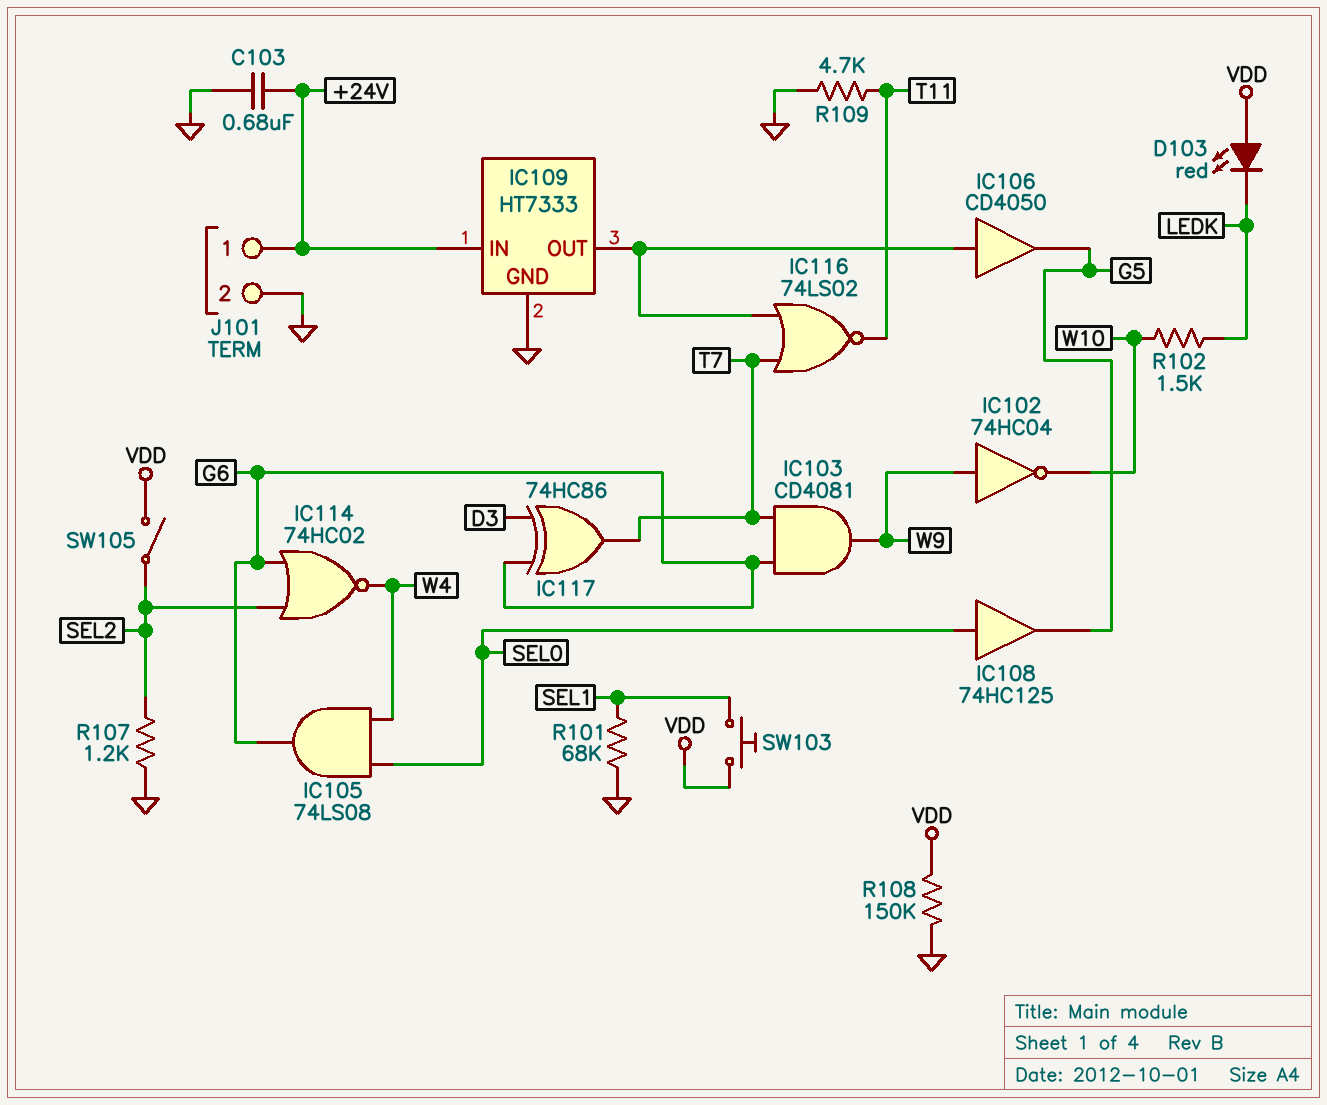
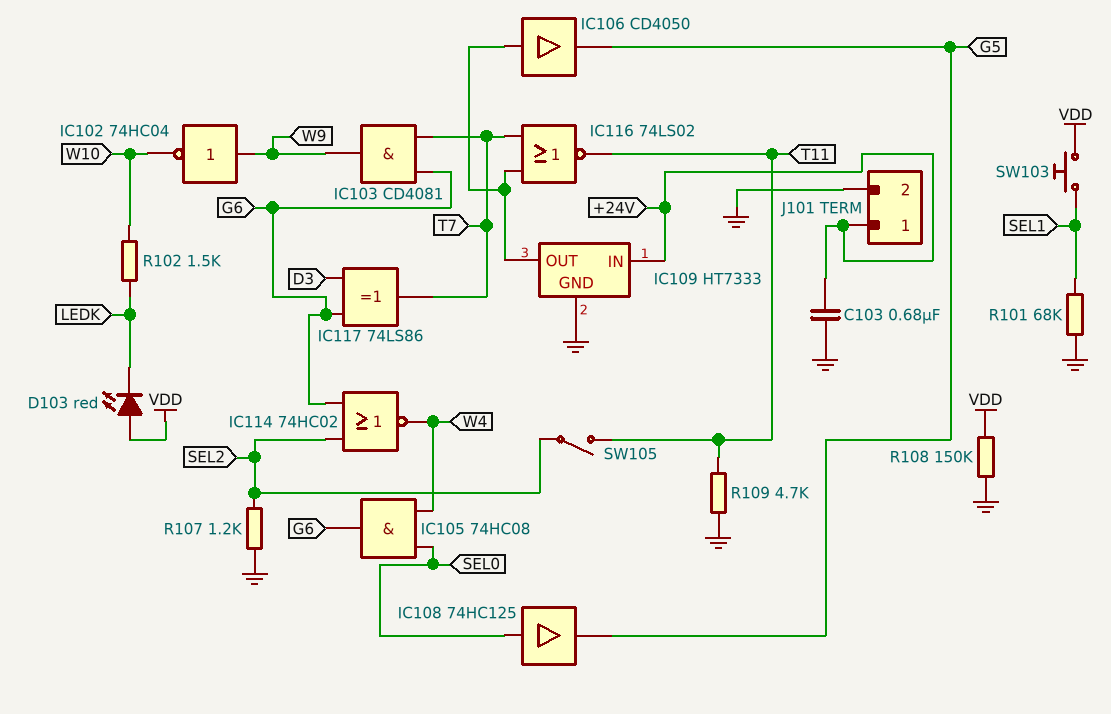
IC105: AND 74LS08 (in SEL0, in W4, out G6) -> AND 74HC08 (in SEL0, in W4, out G6)
IC117: XOR 74HC86 (in D3, in G6, out T7) -> XOR 74LS86 (in D3, in G6, out T7)
SW105: switch (SEL2, VDD) -> switch (SEL2, T11)

